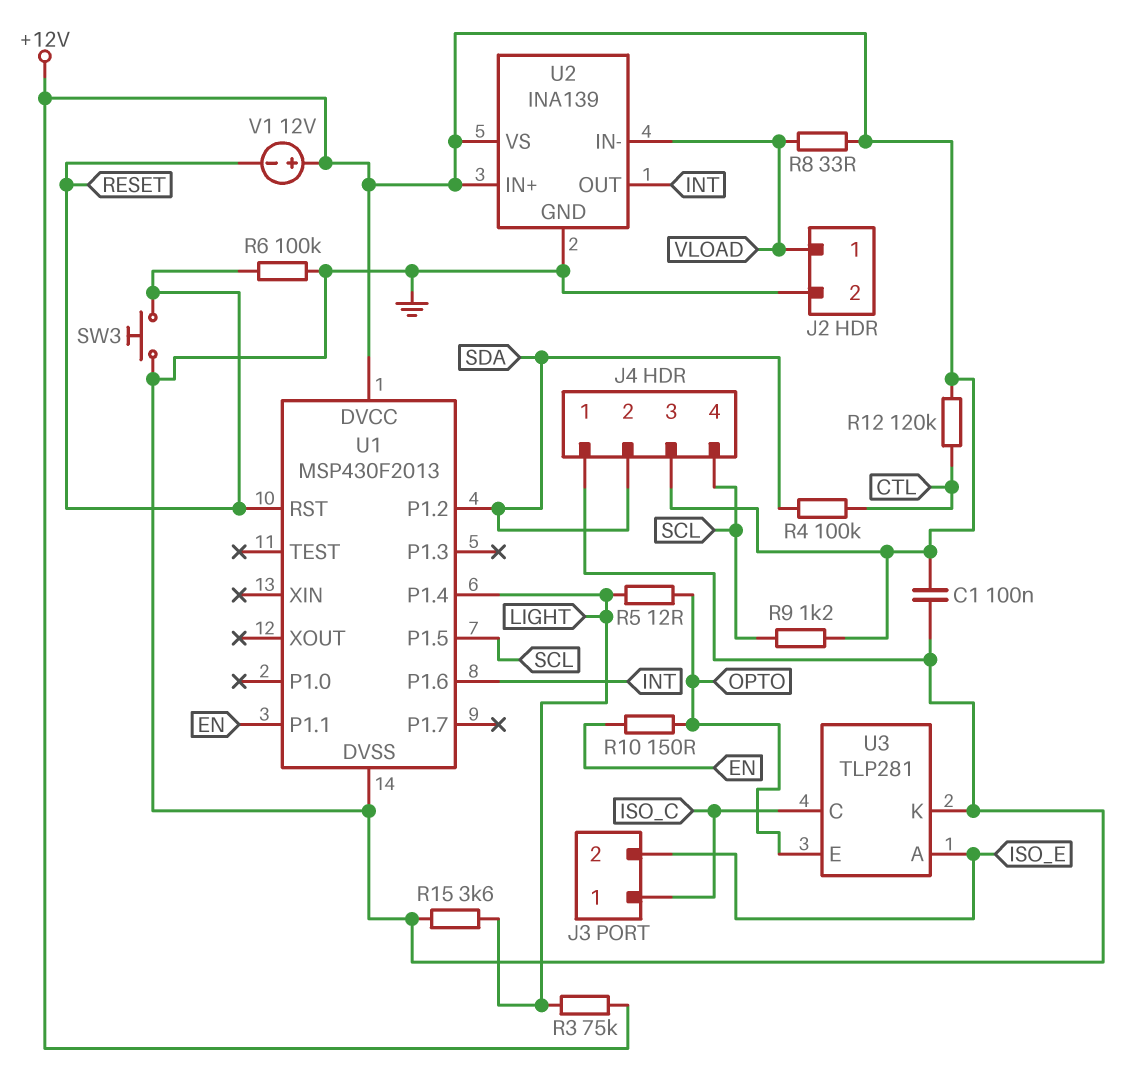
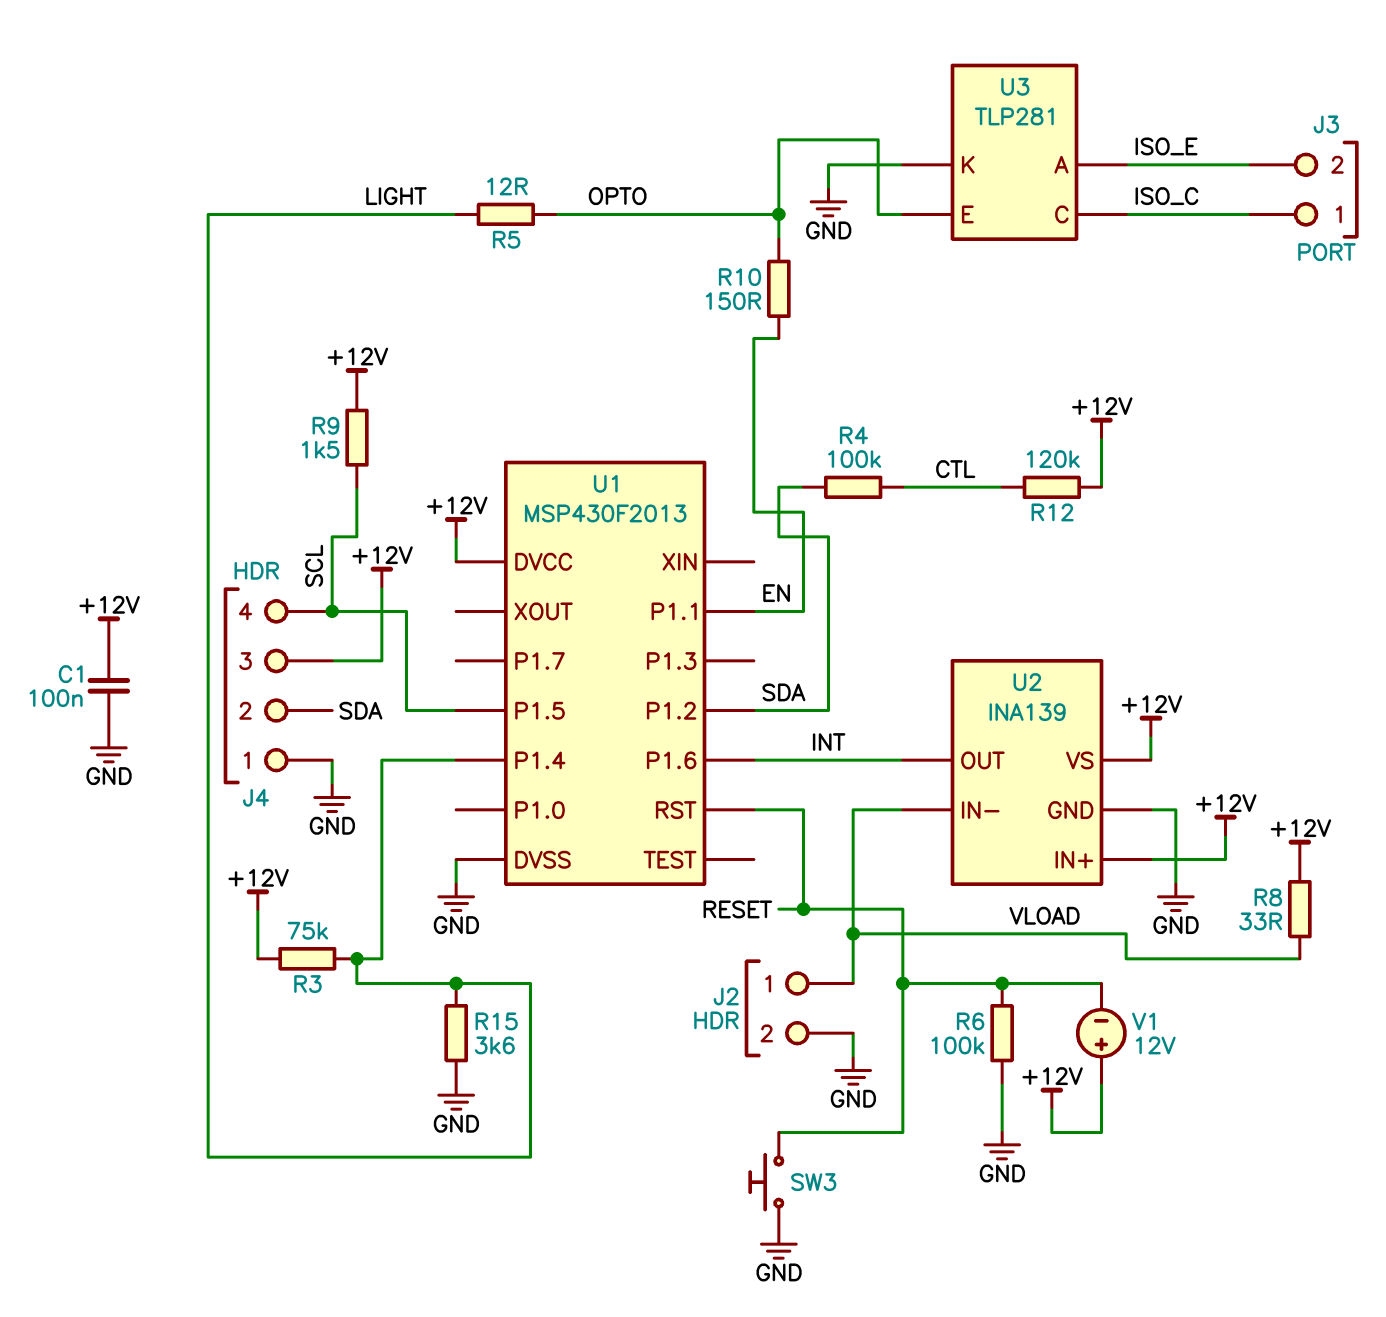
R9: 1.2k (+12V, SCL) -> 1.5k (+12V, SCL)

